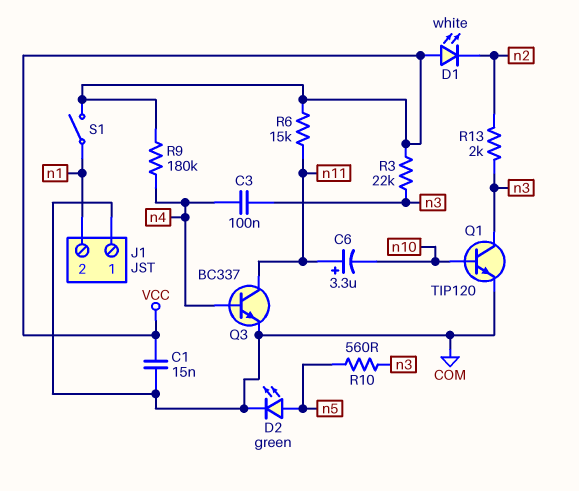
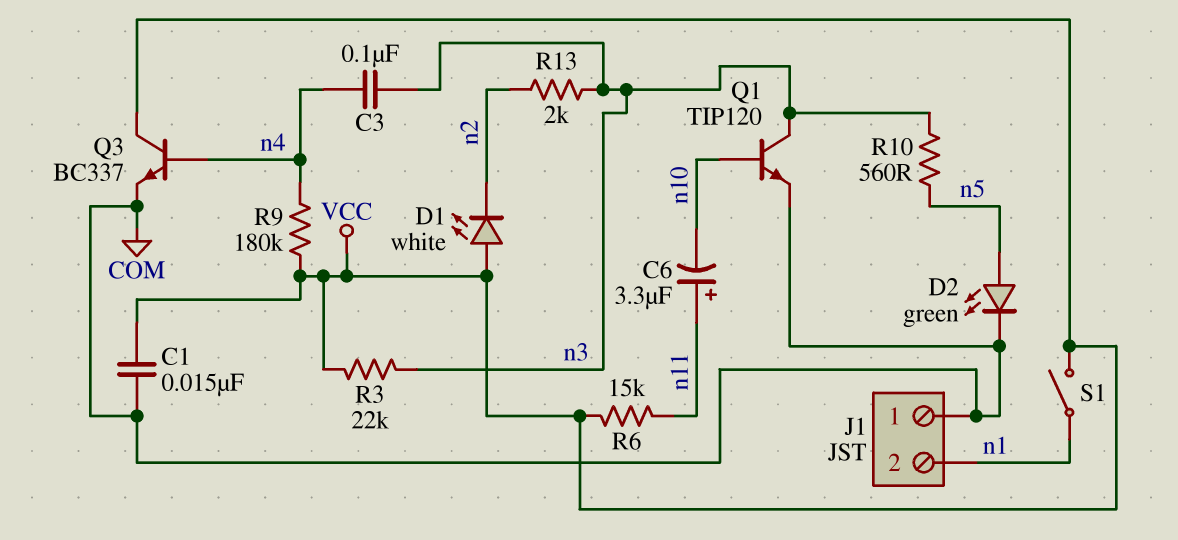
Q3: NPN BC337 (B n4, C n11, E COM) -> NPN BC337 (B n4, C VCC, E COM)

